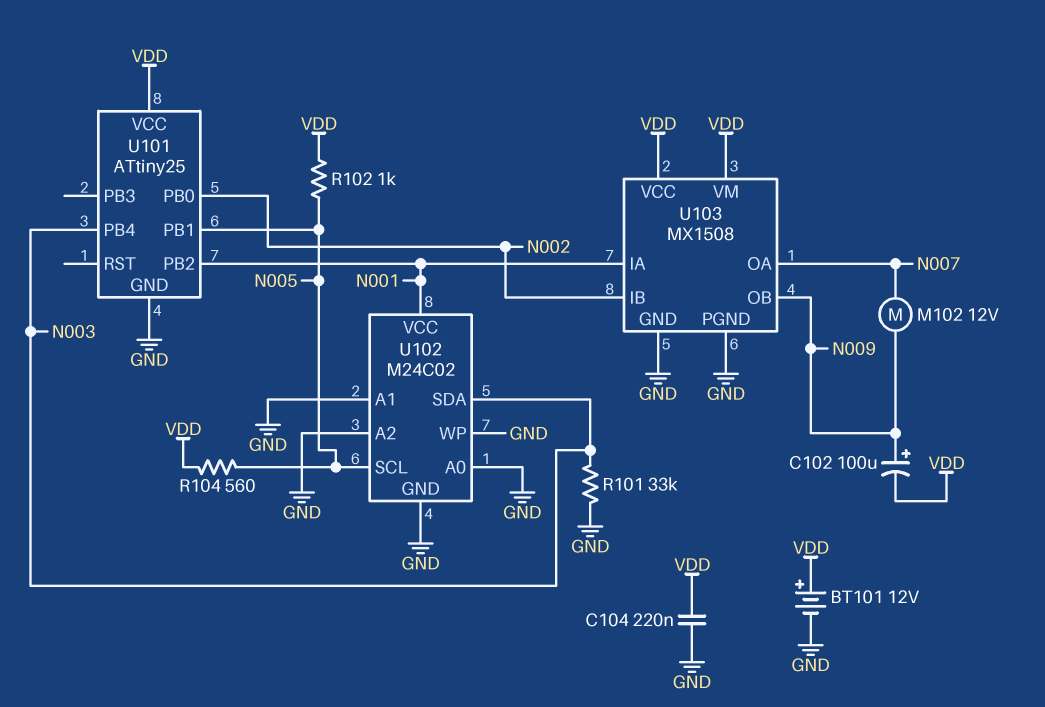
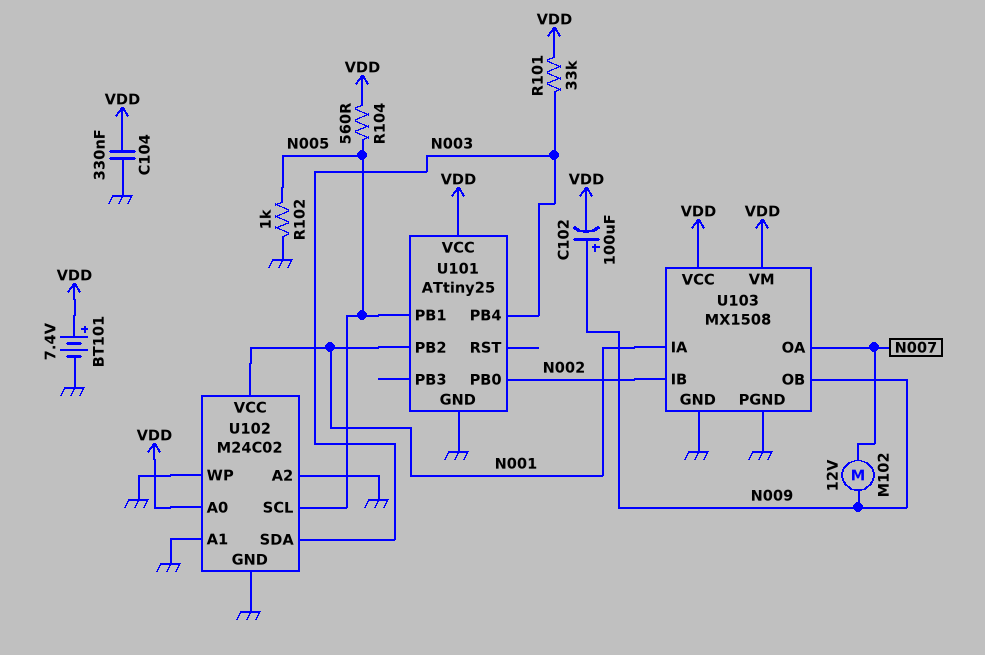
BT101: 12V (plus VDD, minus GND) -> 7.4V (plus VDD, minus GND)
C104: 220nF (GND, VDD) -> 330nF (GND, VDD)
R101: 33k (GND, N003) -> 33k (N003, VDD)
R102: 1k (N005, VDD) -> 1k (GND, N005)
U102 pin A0: GND -> VDD

